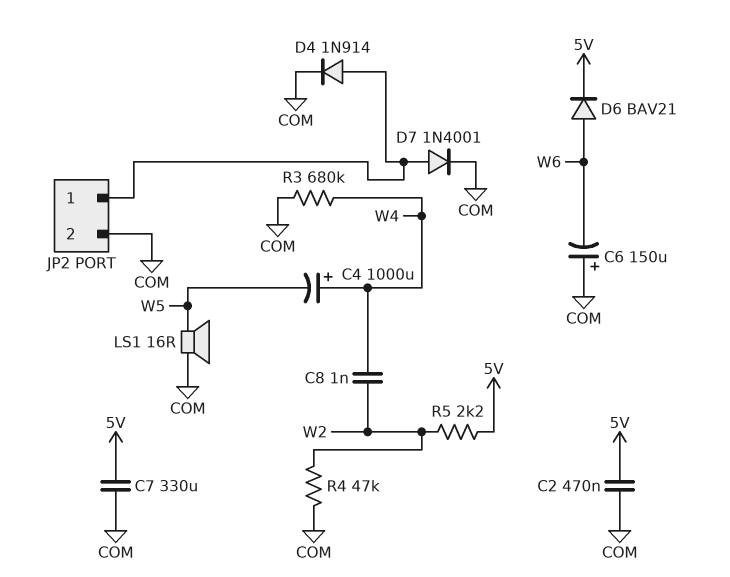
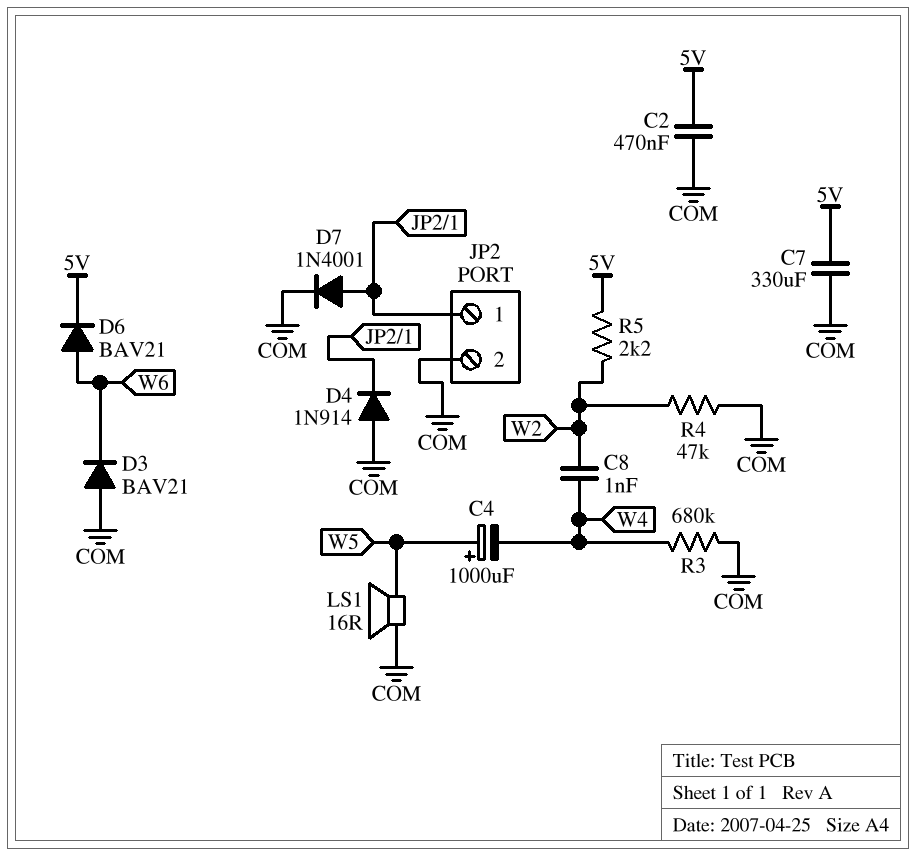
C4: 1000uF (plus W4, minus W5) -> 1000uF (plus W5, minus W4)
C6: 150uF (plus COM, minus W6) -> none
D3: none -> diode BAV21 (A COM, K W6)
D4: diode 1N914 (A JP2/1, K COM) -> diode 1N914 (A COM, K JP2/1)

